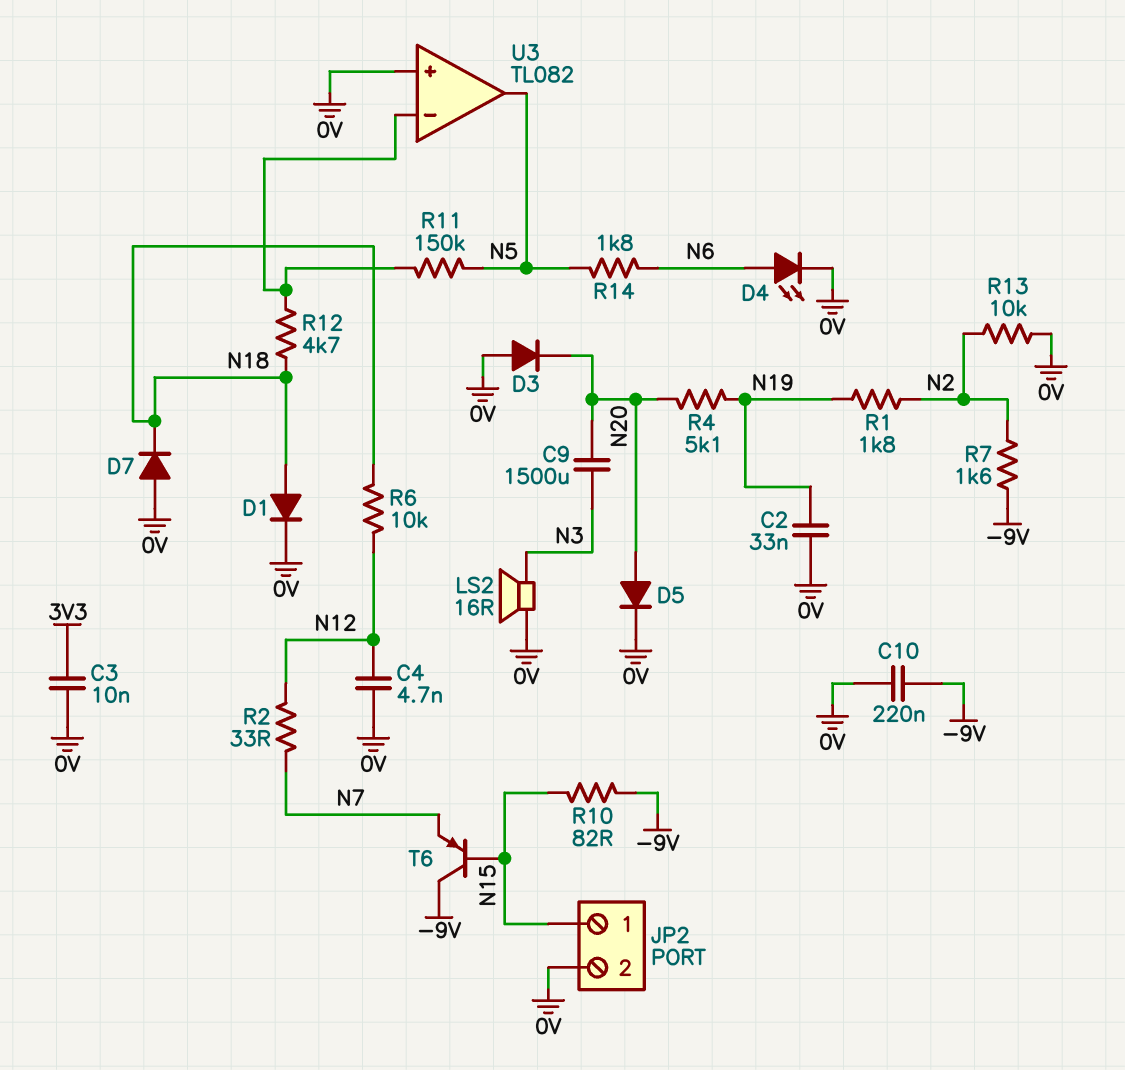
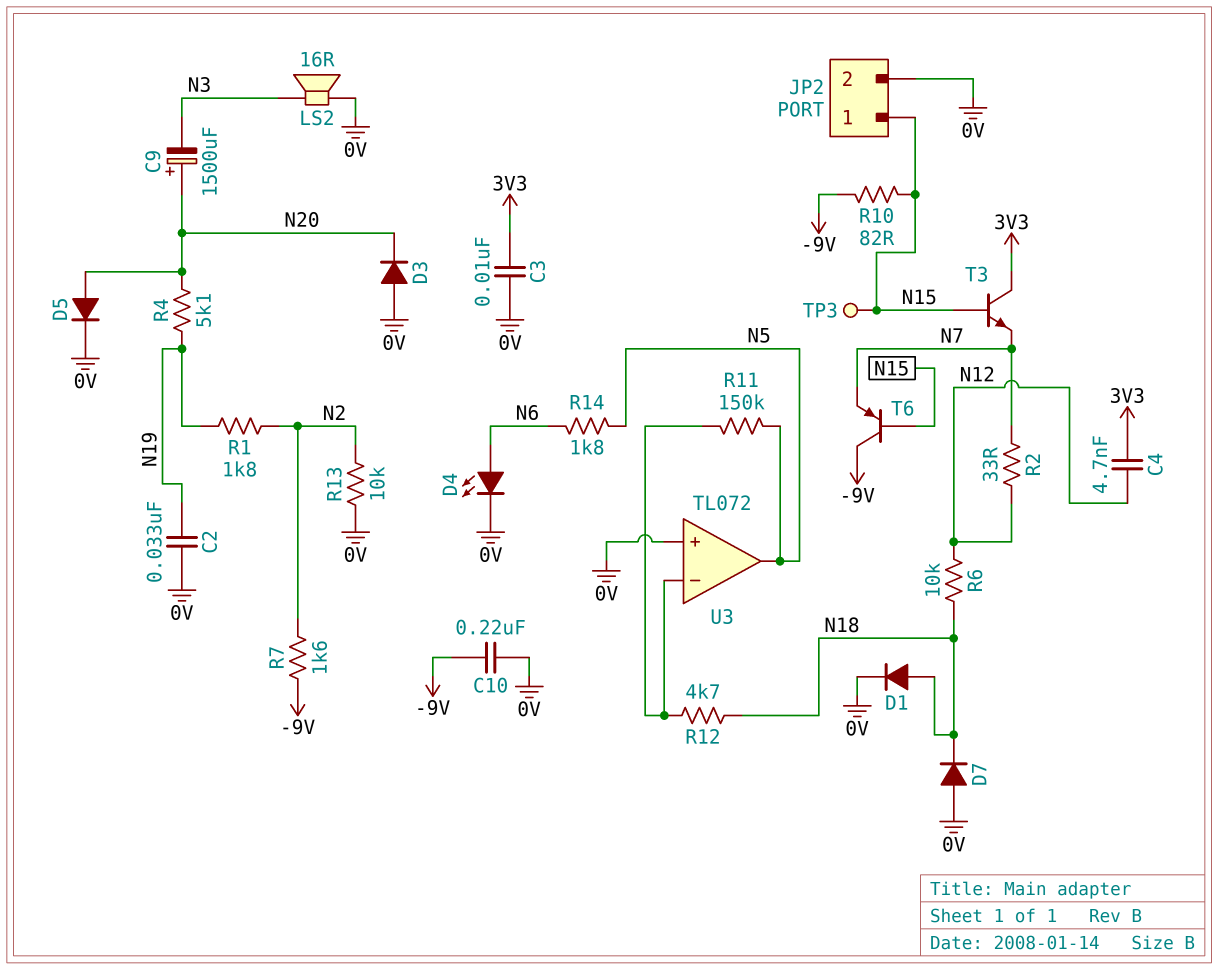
C4: 4.7nF (0V, N12) -> 4.7nF (3V3, N12)
C9: 1500uF (N3, N20) -> 1500uF (plus N20, minus N3)
T3: none -> NPN (B N15, C 3V3, E N7)
TP3: none -> test point (N15)
U3: TL082 -> TL072

